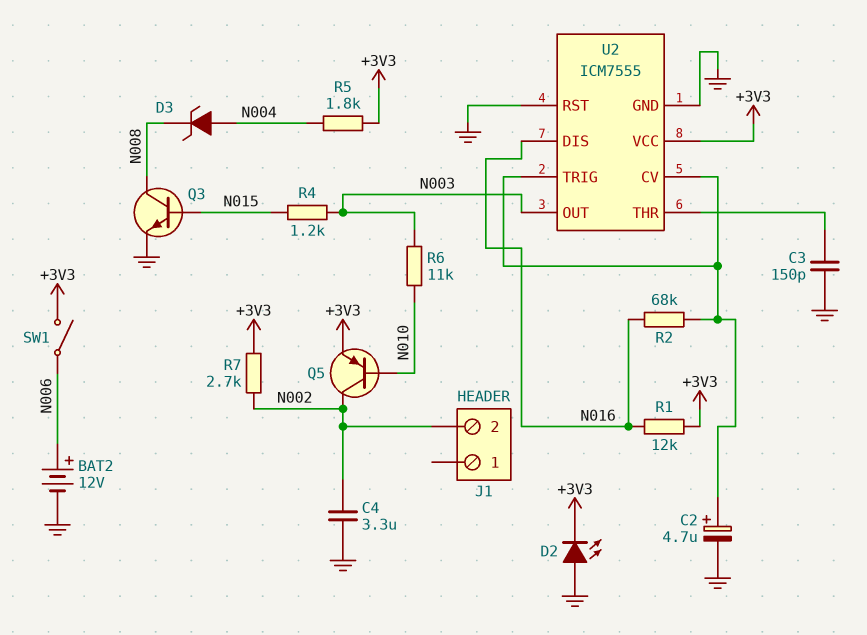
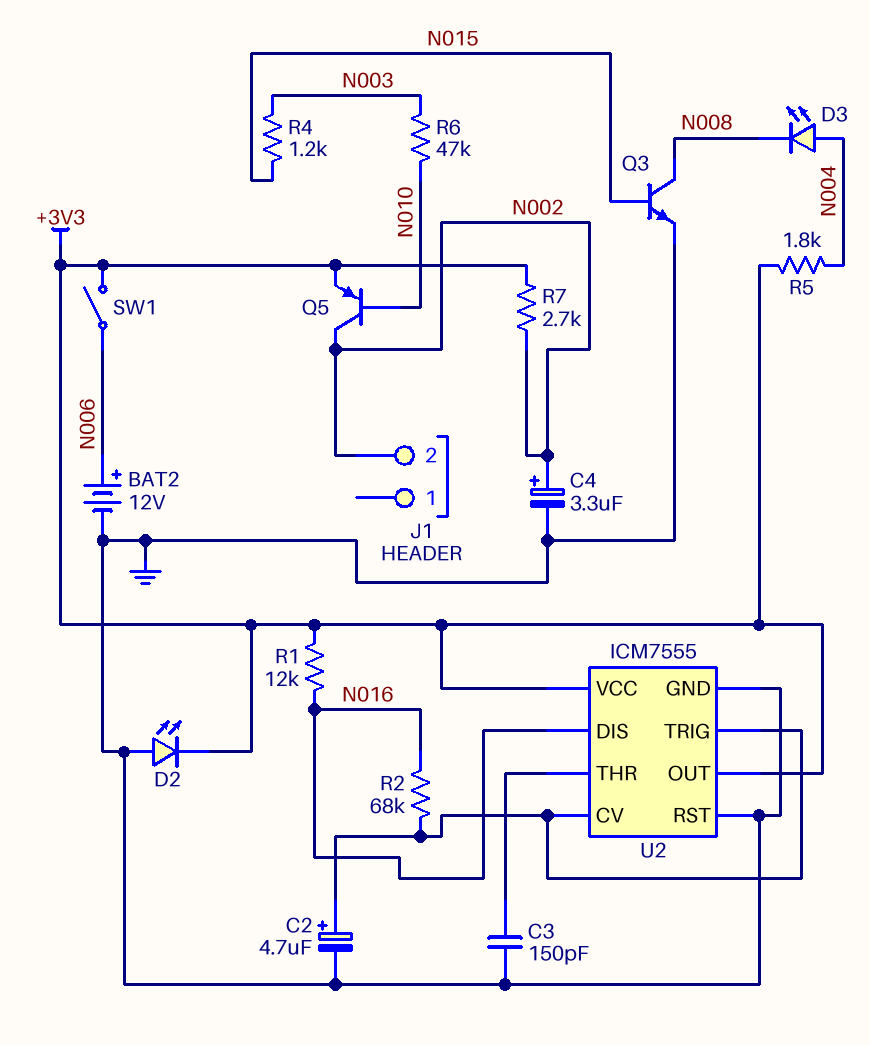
C4: 3.3uF (GND, N002) -> 3.3uF (plus N002, minus GND)
D3: zener (A N004, K N008) -> LED (A N004, K N008)
R6: 11k (N003, N010) -> 47k (N003, N010)
U2 pin OUT: N003 -> +3V3

